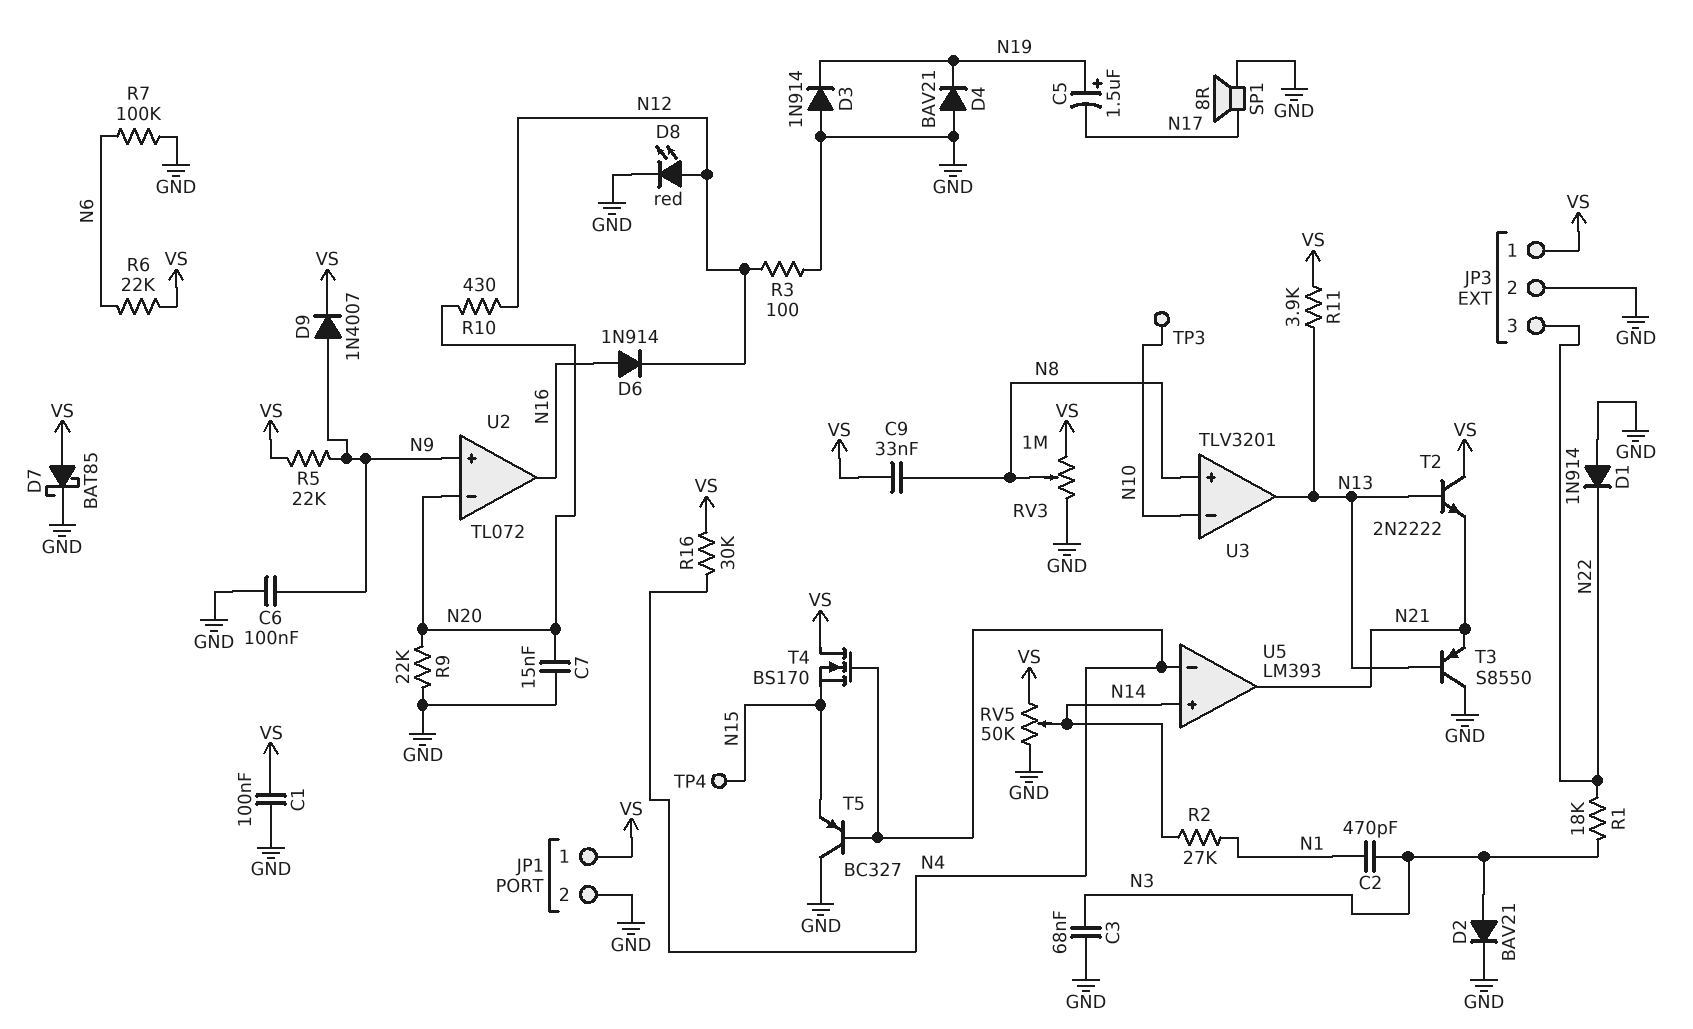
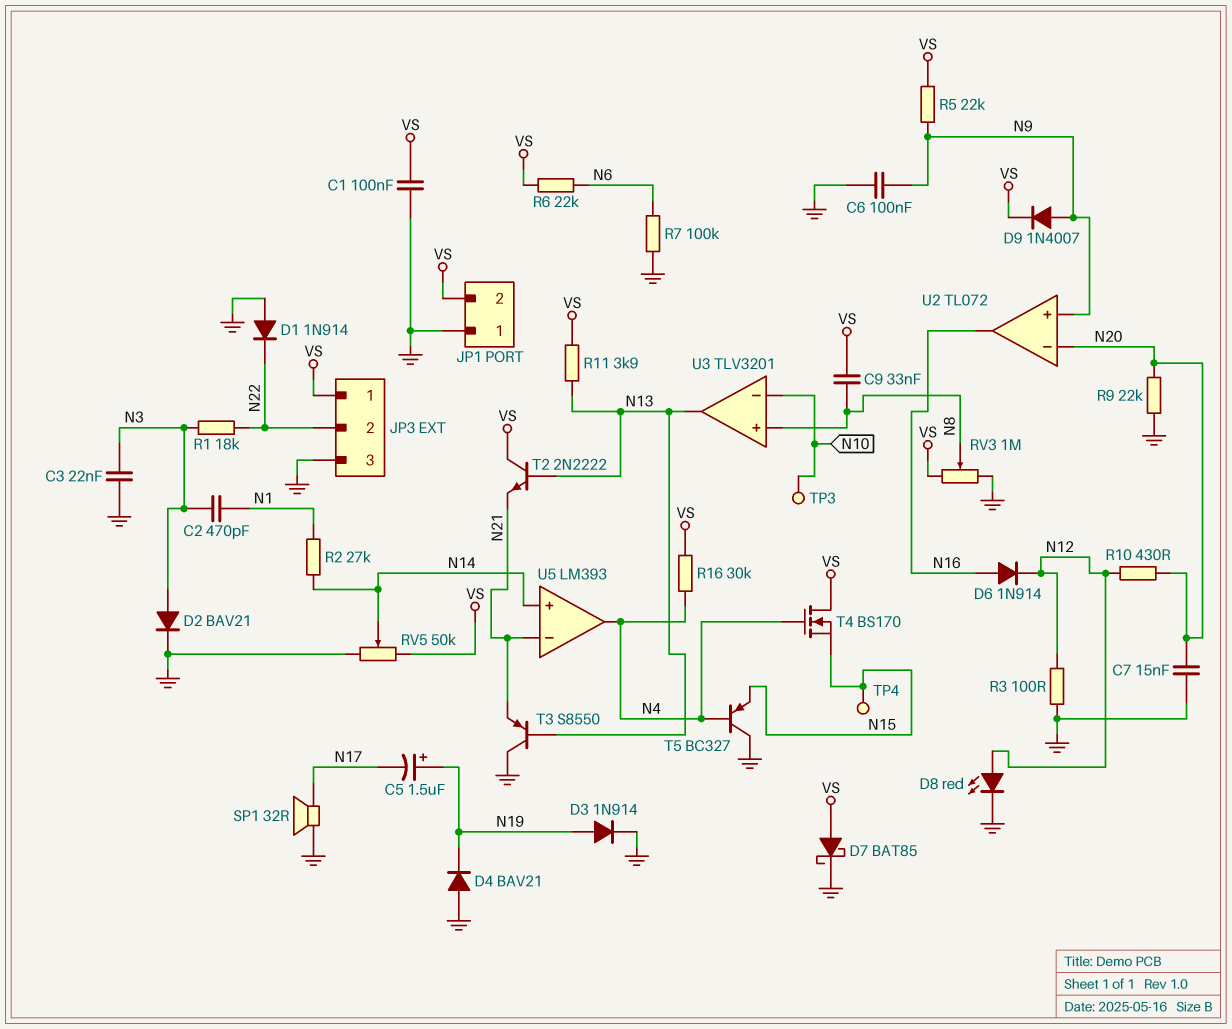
C3: 68nF (GND, N3) -> 22nF (GND, N3)
D3: diode 1N914 (A GND, K N19) -> diode 1N914 (A N19, K GND)
JP1 pin 1: VS -> GND
JP1 pin 2: GND -> VS
JP3 pin 2: GND -> N22
JP3 pin 3: N22 -> GND
SP1: speaker 8R (GND, N17) -> speaker 32R (GND, N17)
U5 pin in-: N4 -> N21
U5 pin out: N21 -> N4

